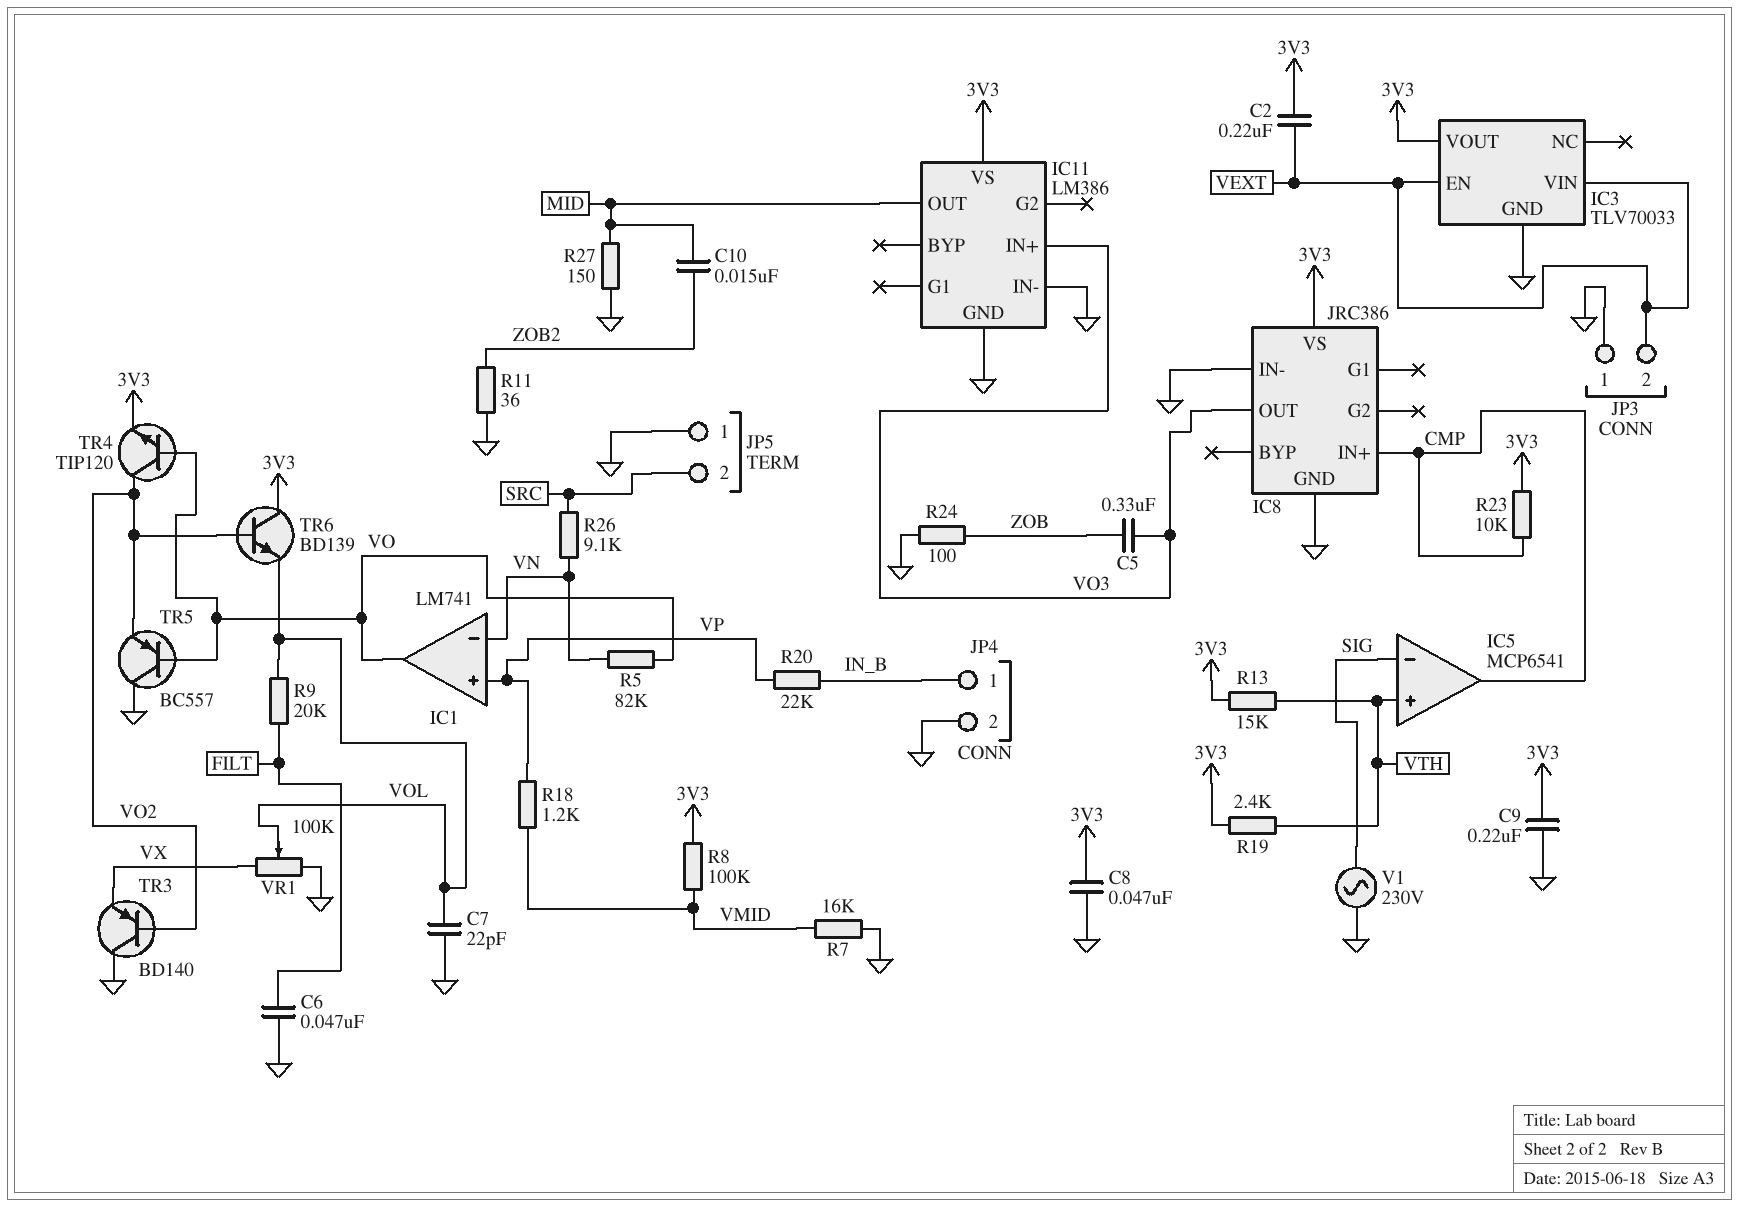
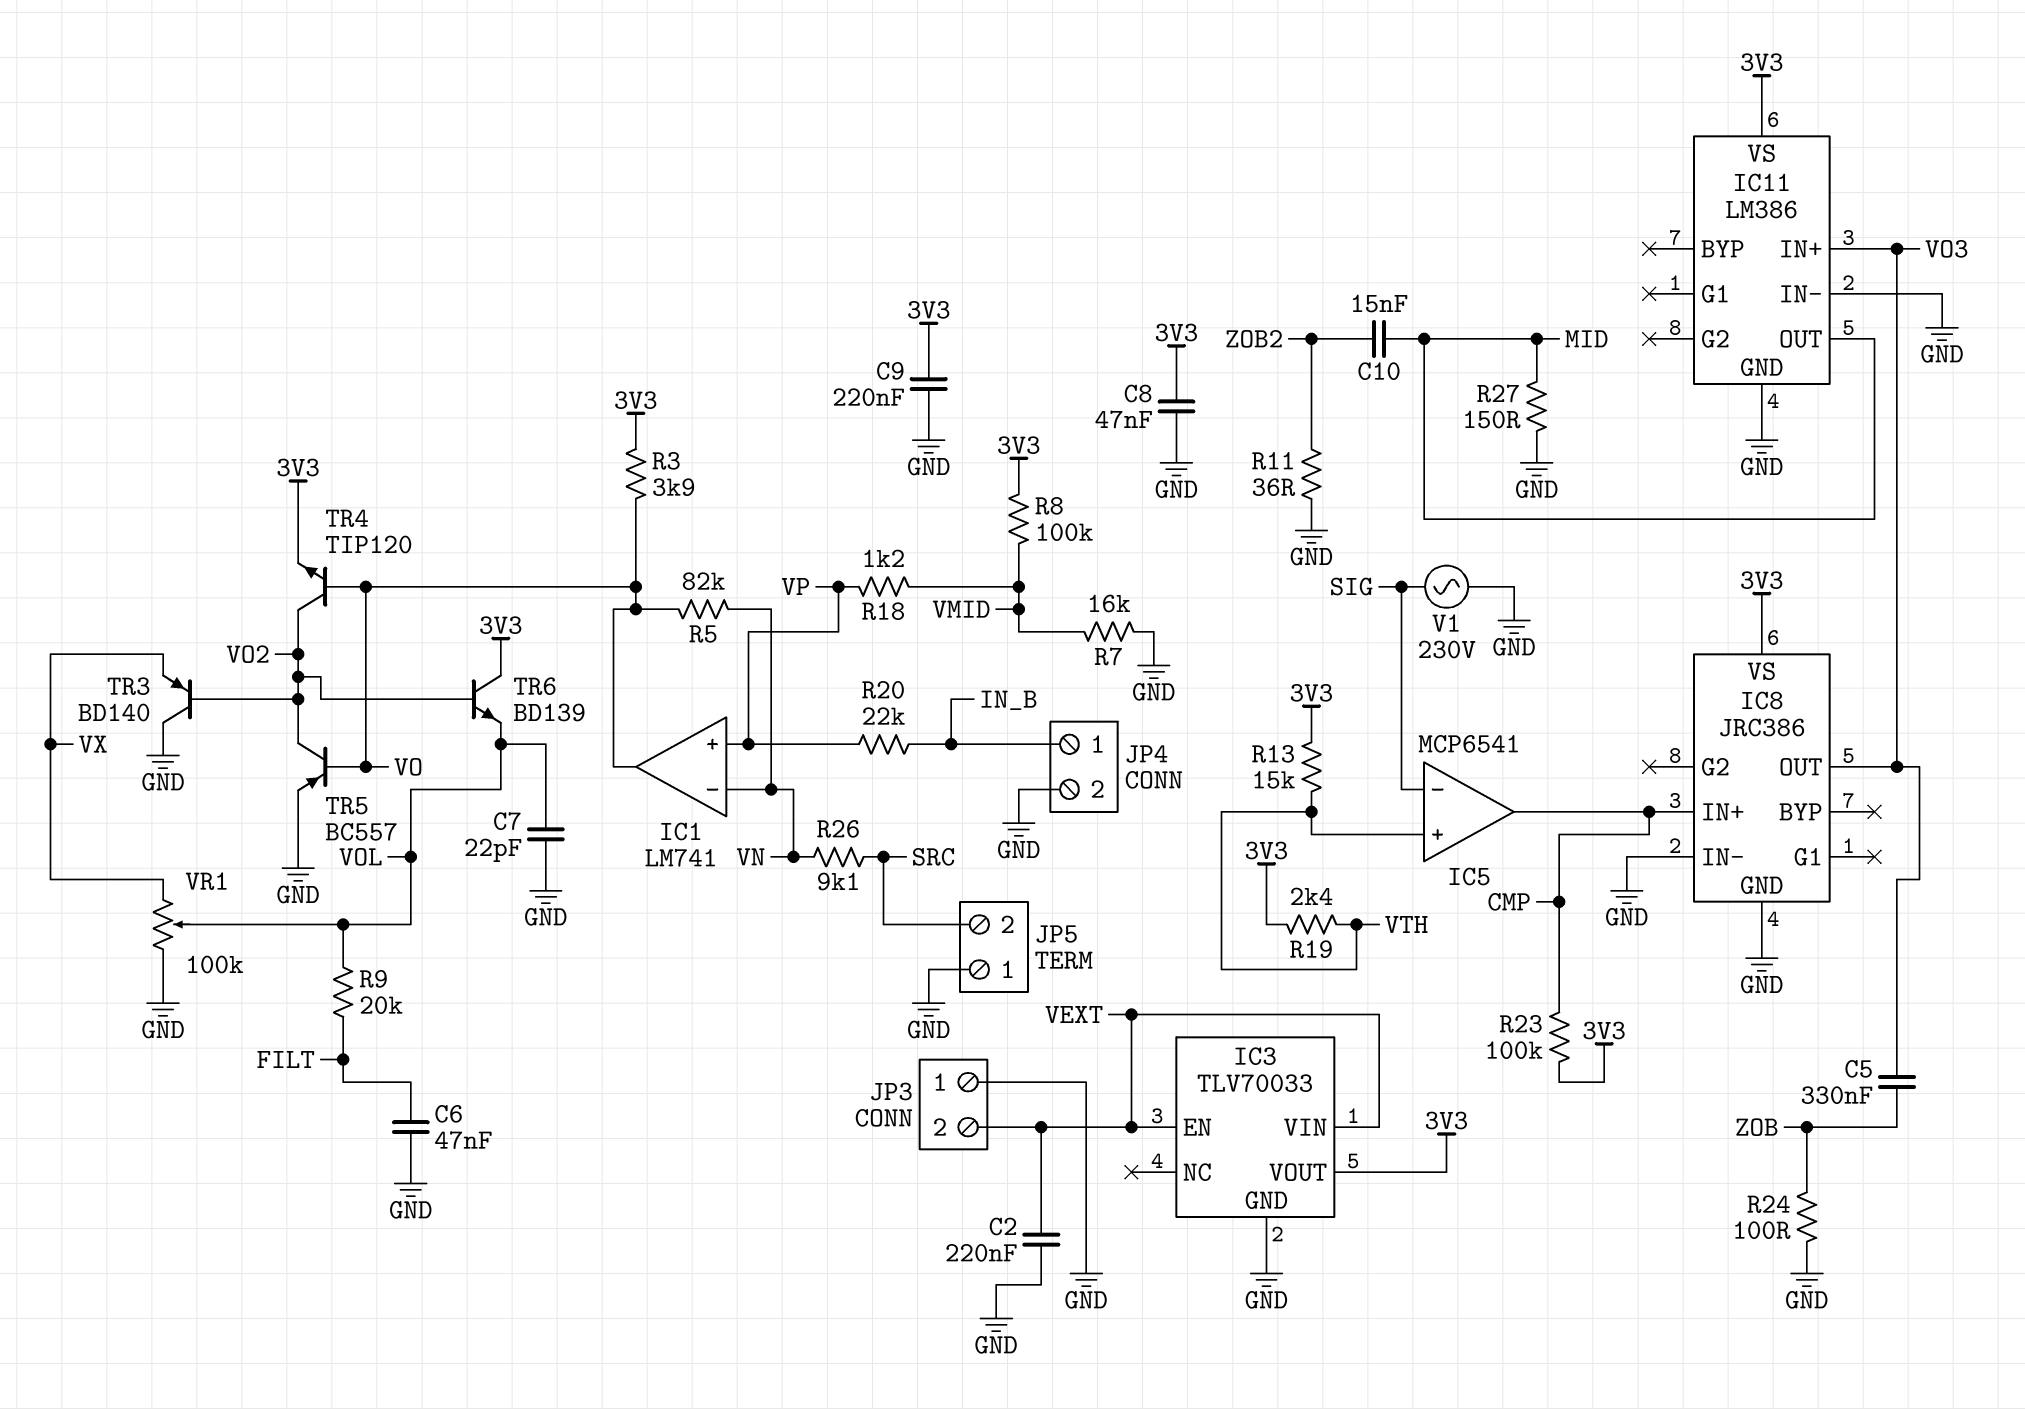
C2: 220nF (3V3, VEXT) -> 220nF (GND, VEXT)
R3: none -> 3.9k (3V3, VO)
R23: 10k (3V3, CMP) -> 100k (3V3, CMP)
TR5: PNP BC557 (B VO, C GND, E VO2) -> PNP BC557 (B VO, C VO2, E GND)

